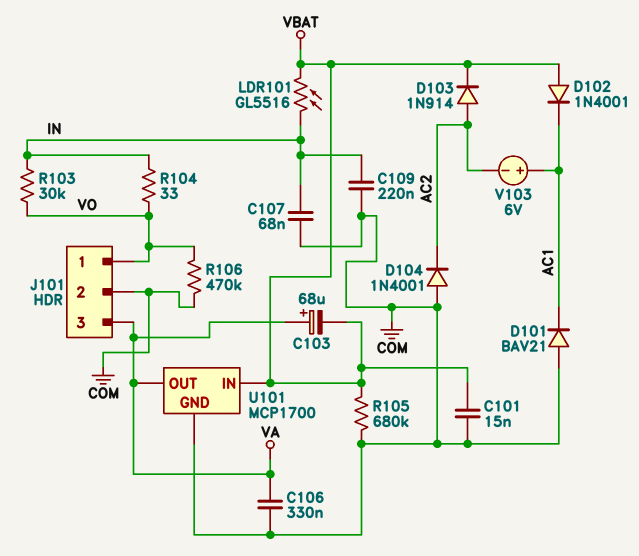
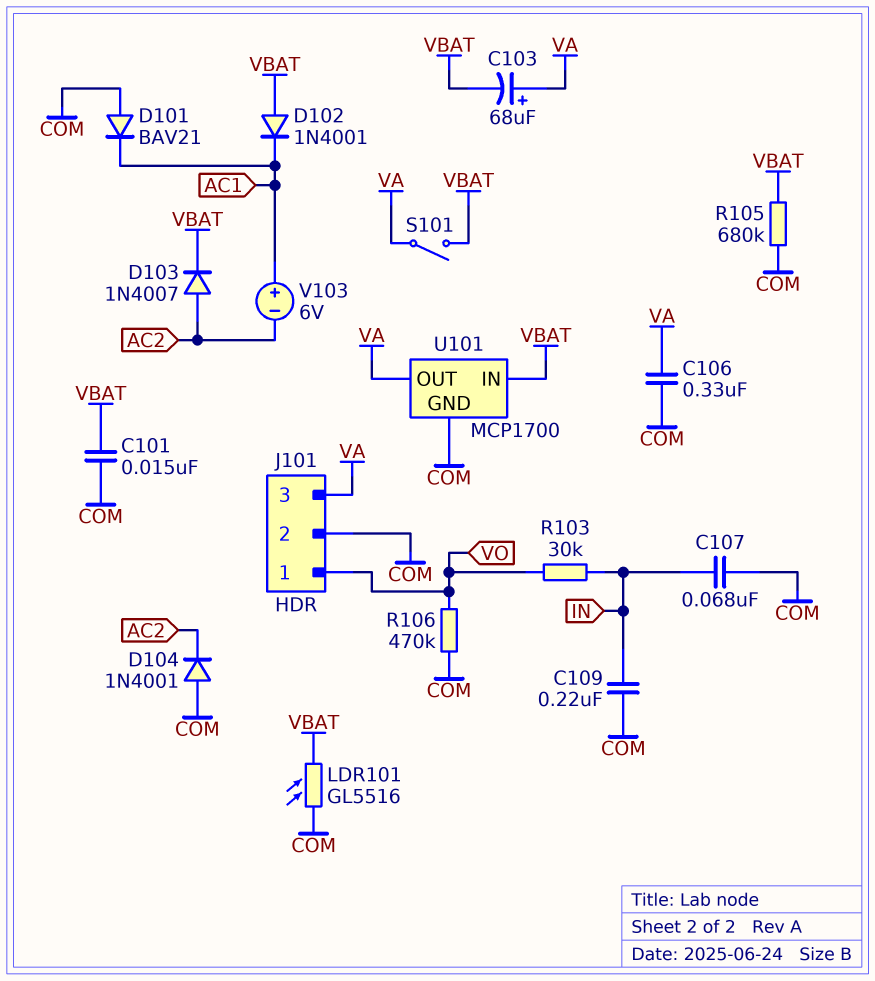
D103: diode 1N914 (A AC2, K VBAT) -> diode 1N4007 (A AC2, K VBAT)
LDR101: GL5516 (IN, VBAT) -> GL5516 (COM, VBAT)
R104: 33 (IN, VO) -> none
S101: none -> switch (VA, VBAT)

